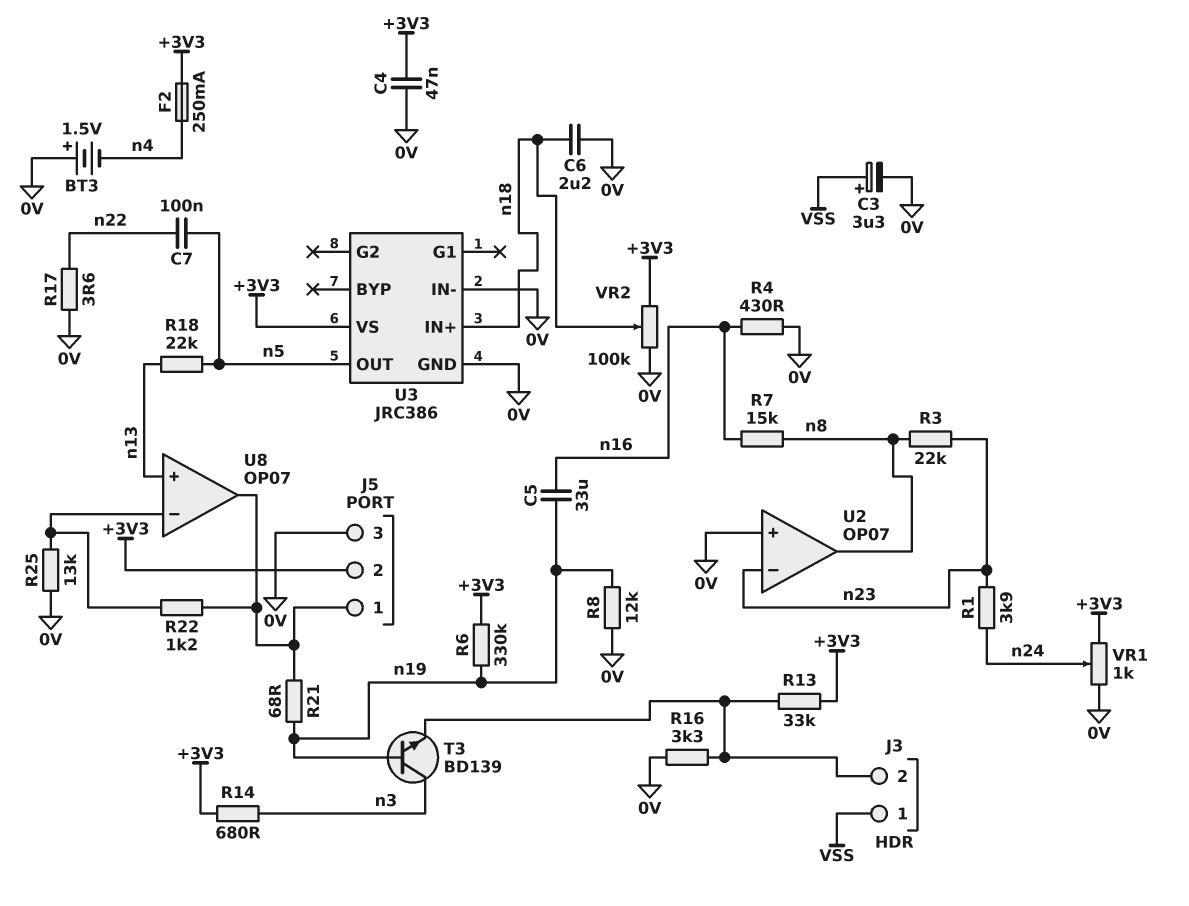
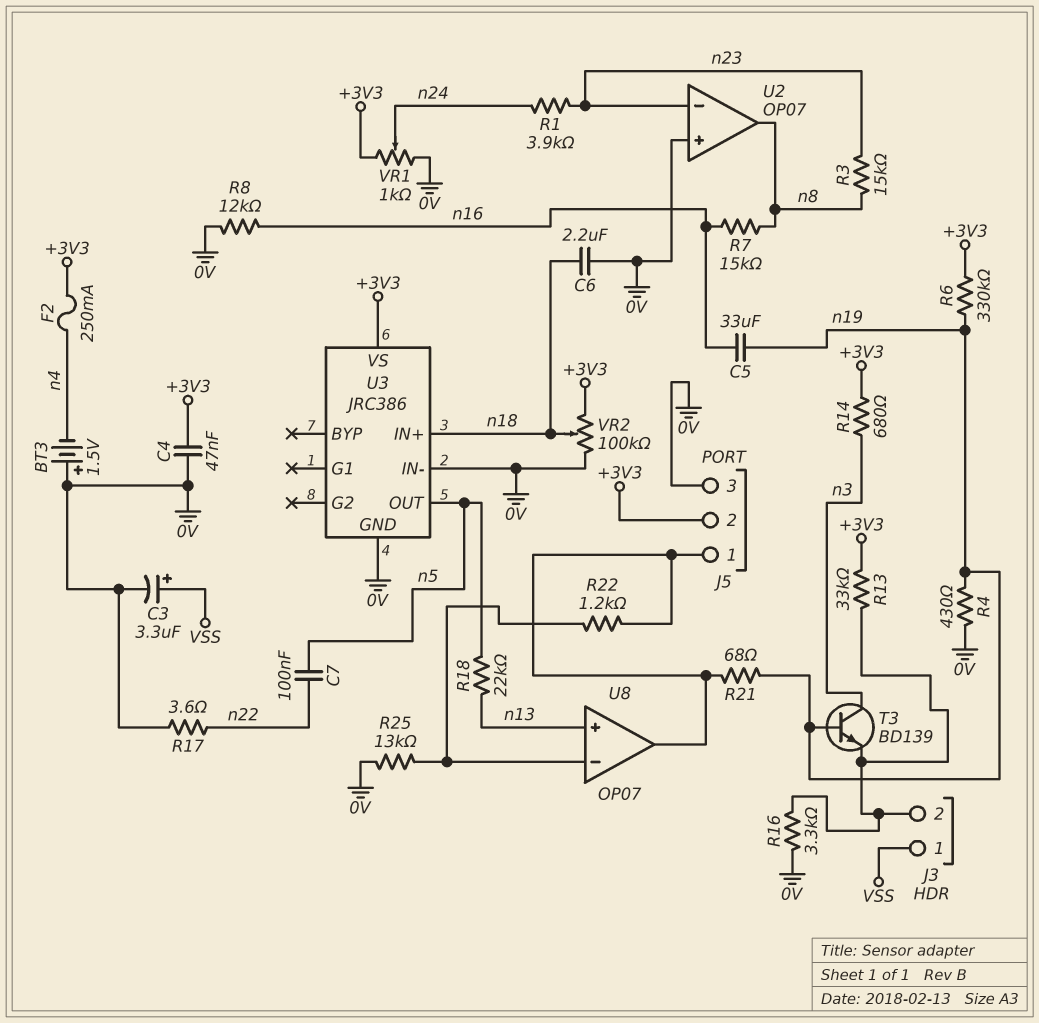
R3: 22k (n8, n23) -> 15k (n8, n23)
R4: 430 (0V, n16) -> 430 (0V, n19)
R8: 12k (0V, n19) -> 12k (0V, n16)

